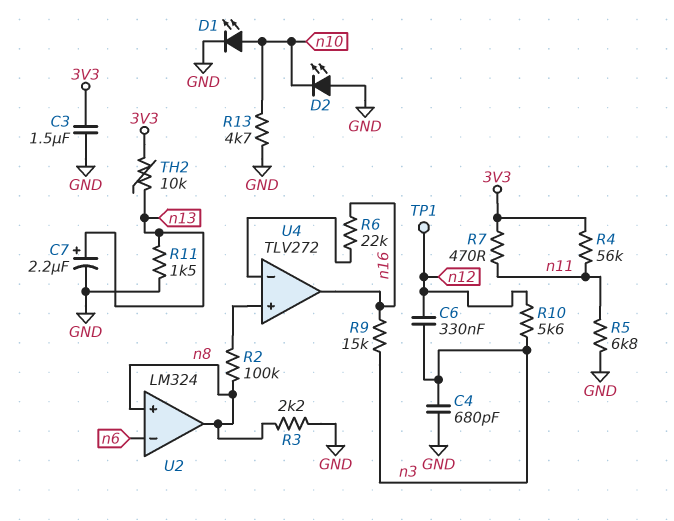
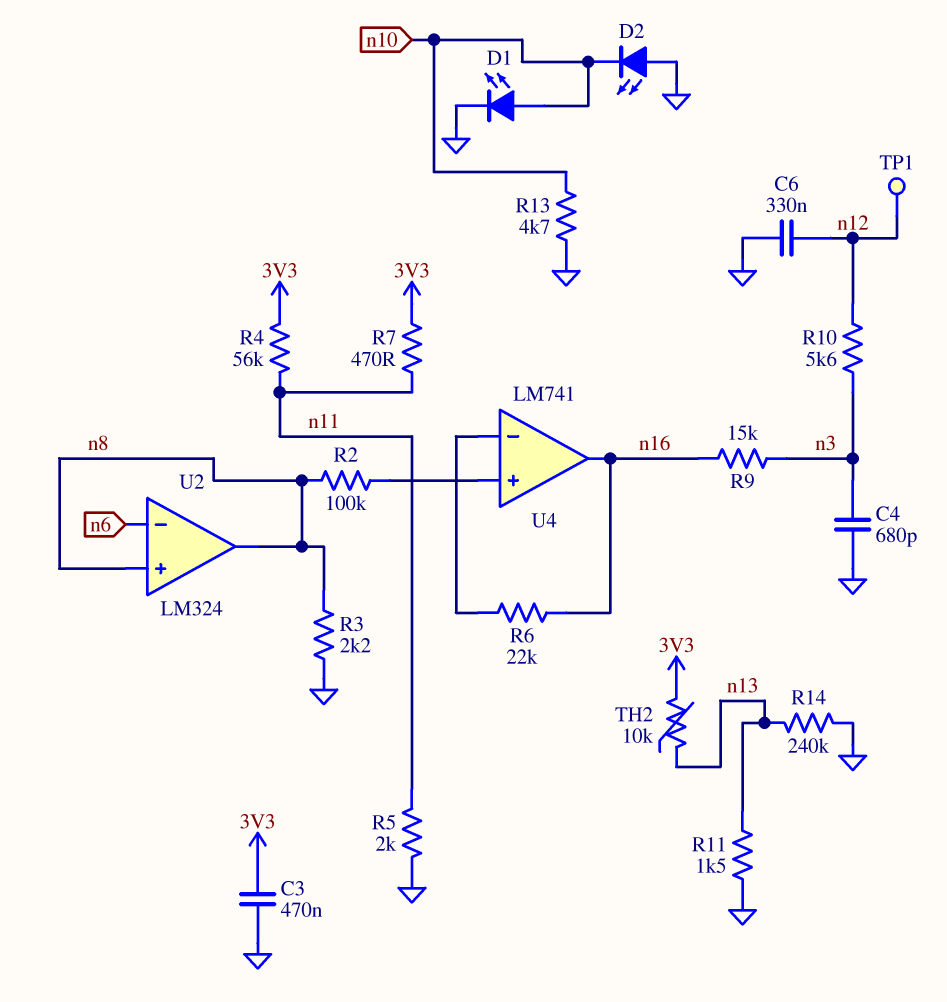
C3: 1.5uF (3V3, GND) -> 470nF (3V3, GND)
C6: 330nF (n3, n12) -> 330nF (GND, n12)
C7: 2.2uF (plus n13, minus GND) -> none
R5: 6.8k (GND, n11) -> 2k (GND, n11)
R14: none -> 240k (GND, n13)
U4: TLV272 -> LM741

